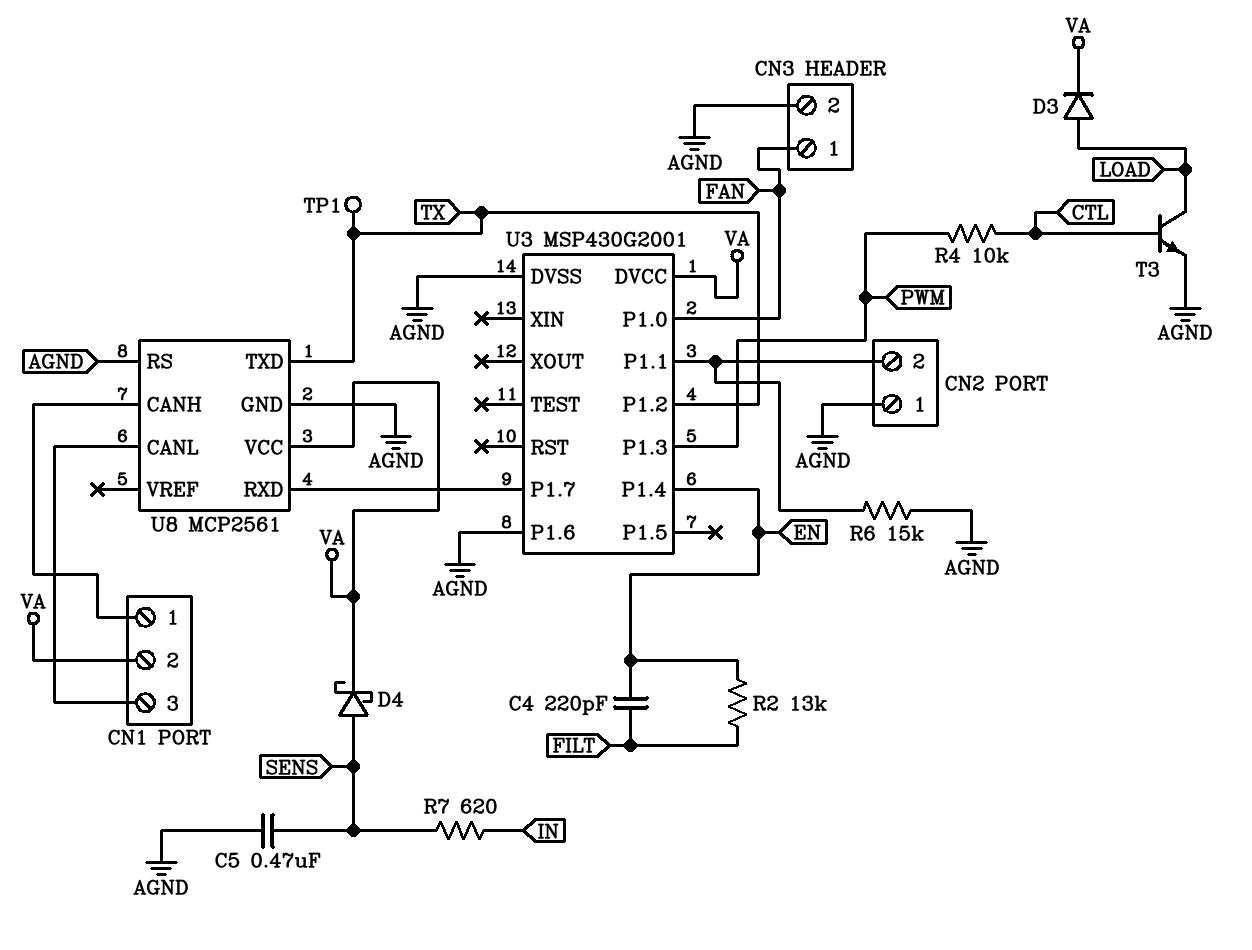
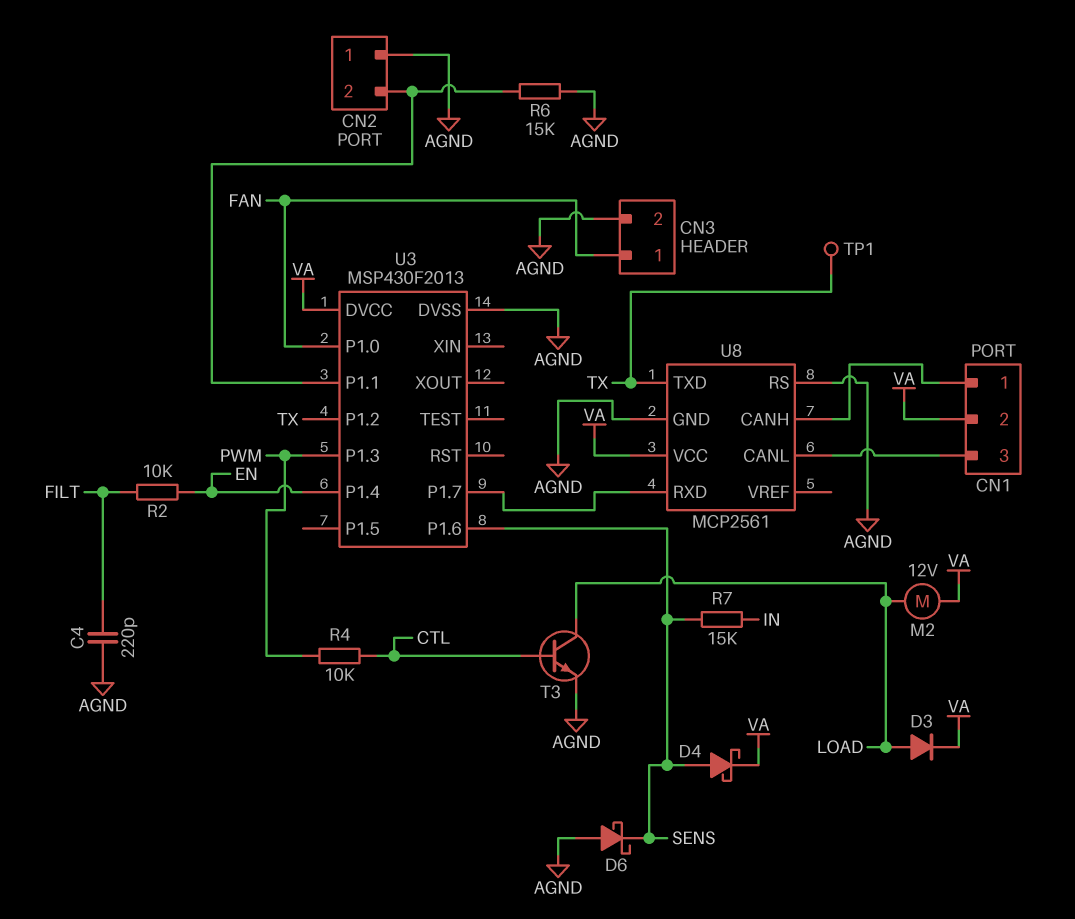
C4: 220pF (EN, FILT) -> 220pF (AGND, FILT)
C5: 470nF (AGND, SENS) -> none
D6: none -> schottky (A AGND, K SENS)
M2: none -> motor 12V (LOAD, VA)
R2: 13k (EN, FILT) -> 10k (EN, FILT)
R7: 620 (IN, SENS) -> 15k (IN, SENS)
U3: MSP430G2001 -> MSP430F2013
U3 pin P1.6: AGND -> SENS

